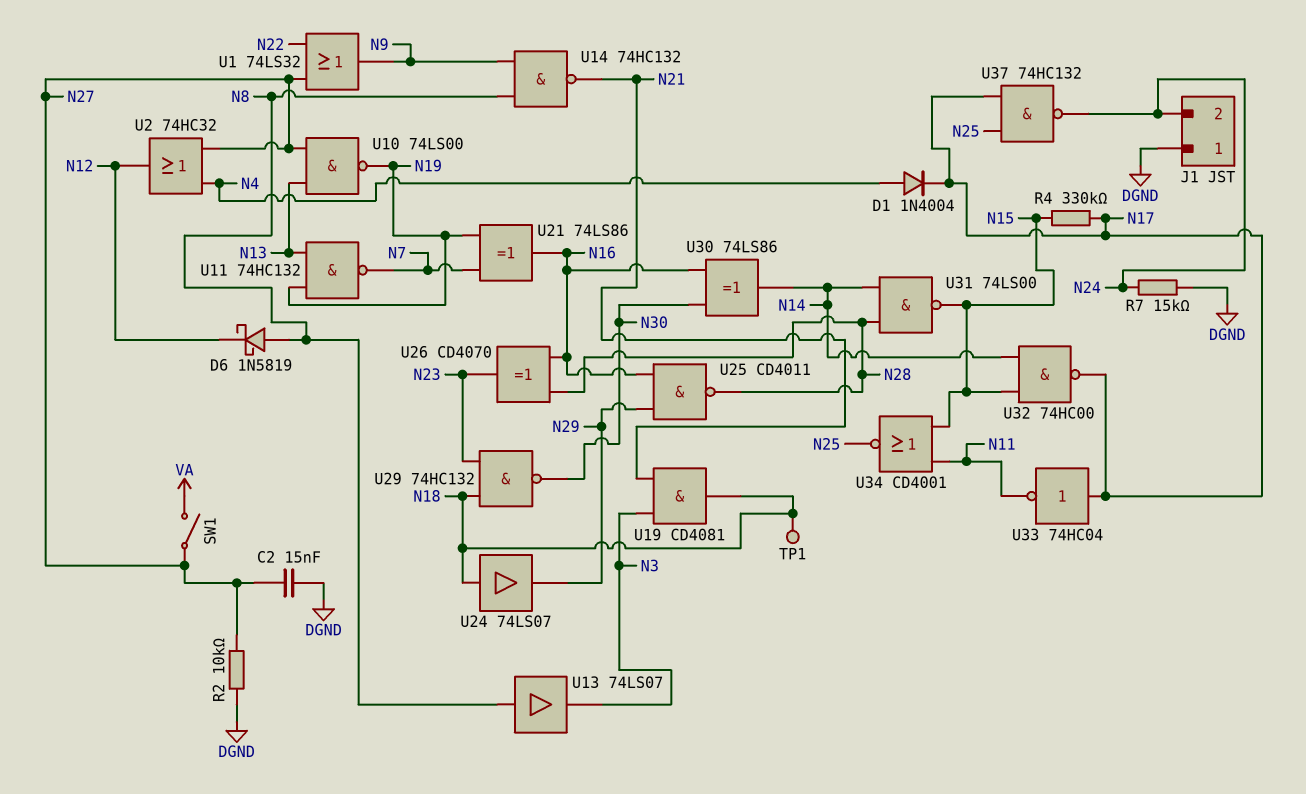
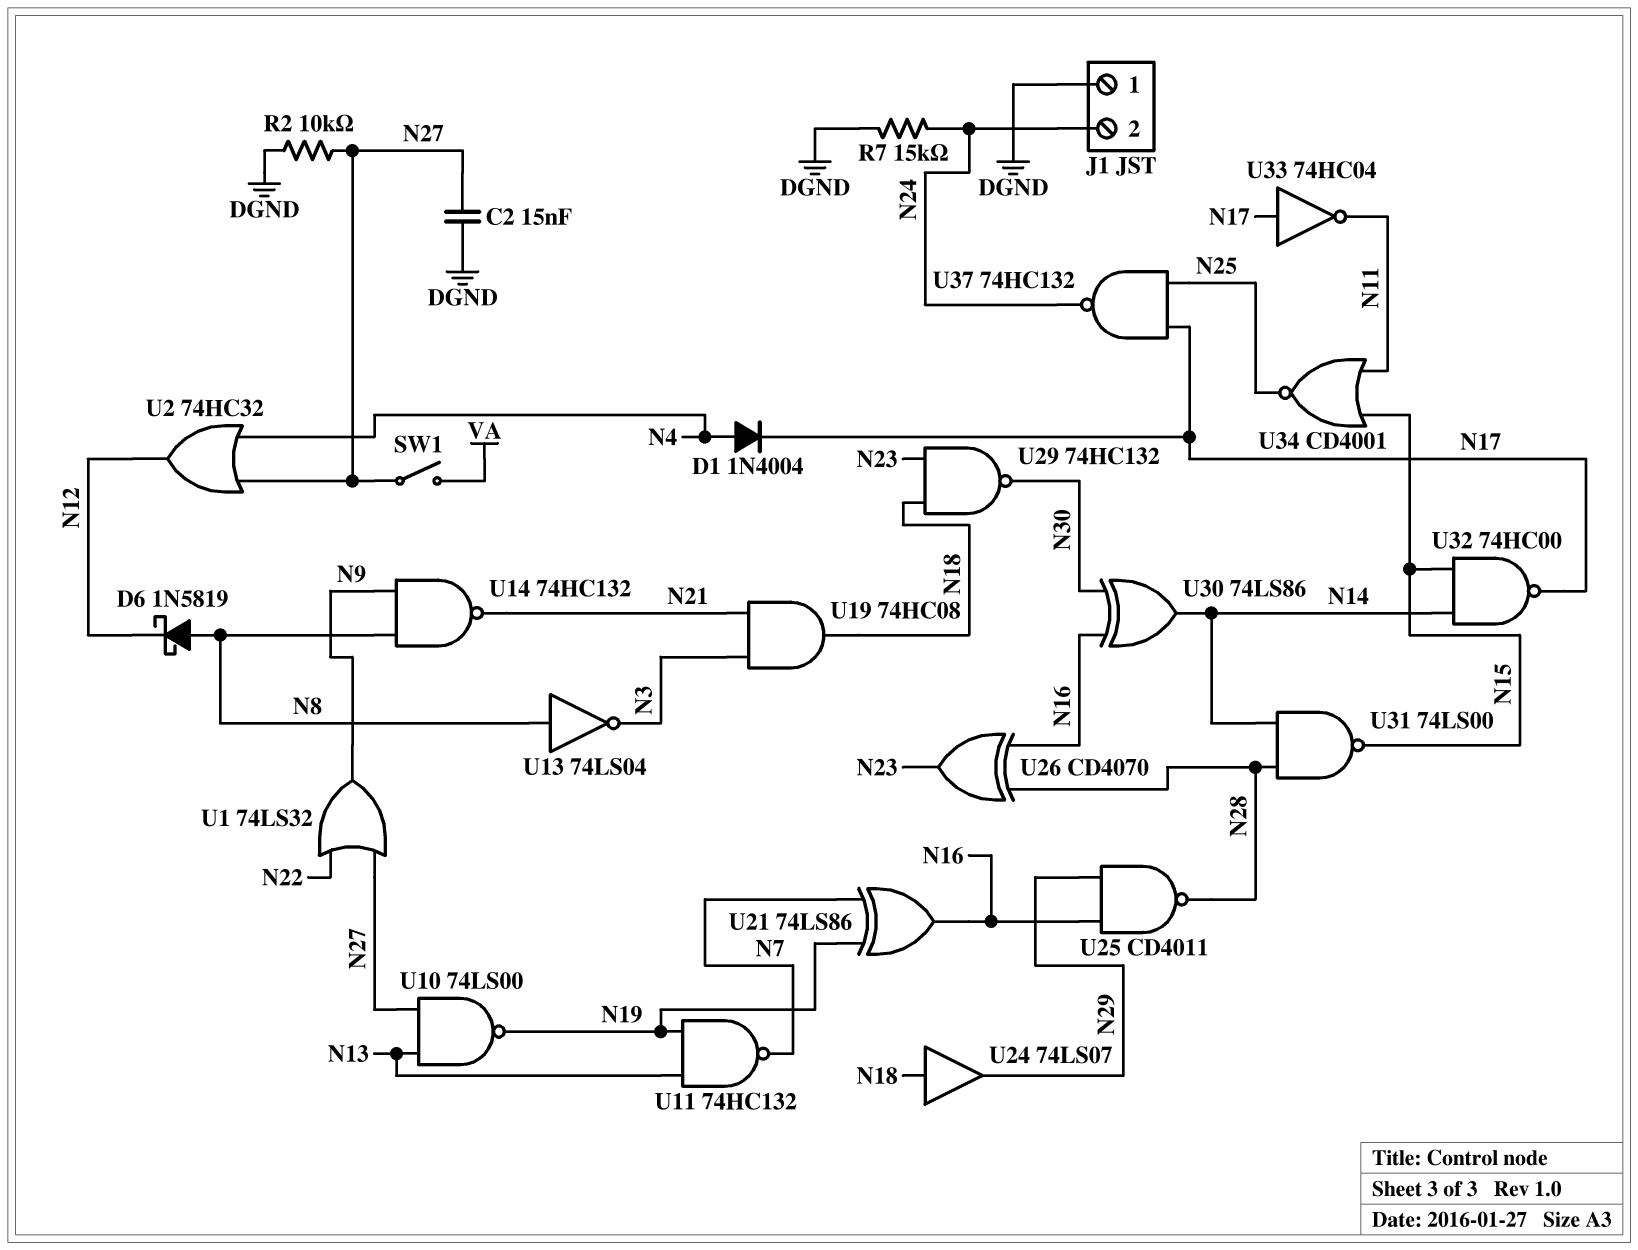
R4: 330k (N15, N17) -> none
TP1: test point (N18) -> none
U13: buffer 74LS07 (in N8, out N3) -> NOT 74LS04 (in N8, out N3)
U19: AND CD4081 (in N3, in N21, out N18) -> AND 74HC08 (in N3, in N21, out N18)

